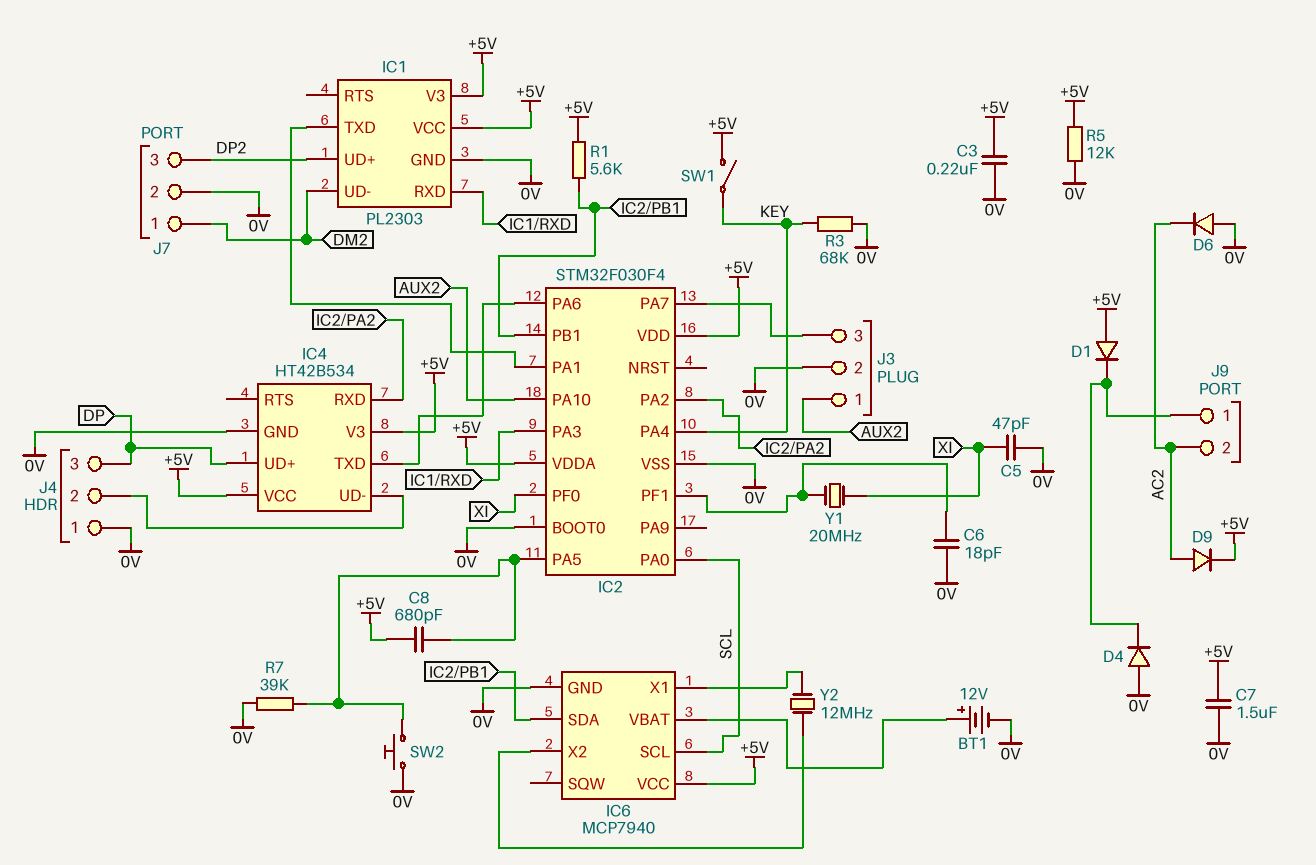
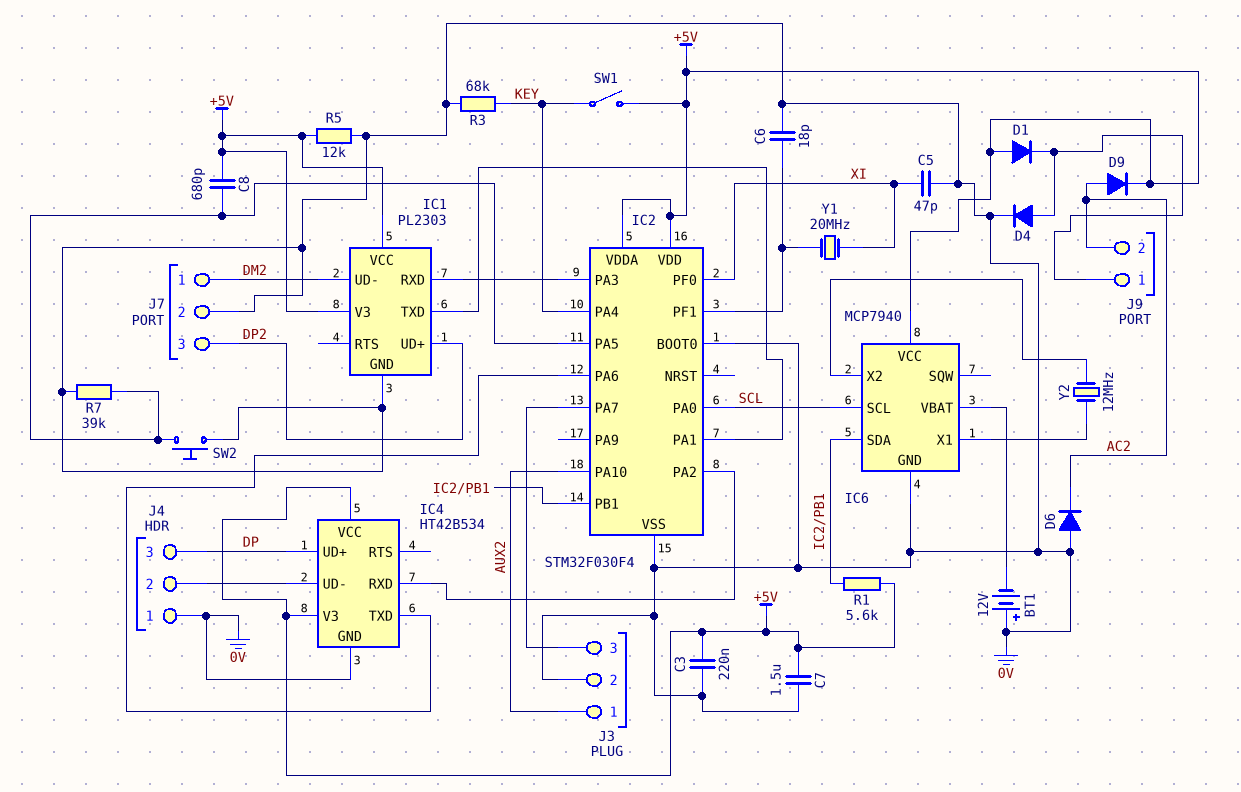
BT1: 12V (plus IC6/VBAT, minus 0V) -> 12V (plus 0V, minus IC6/VBAT)
D4: diode (A 0V, K J9/1) -> diode (A J9/1, K 0V)

